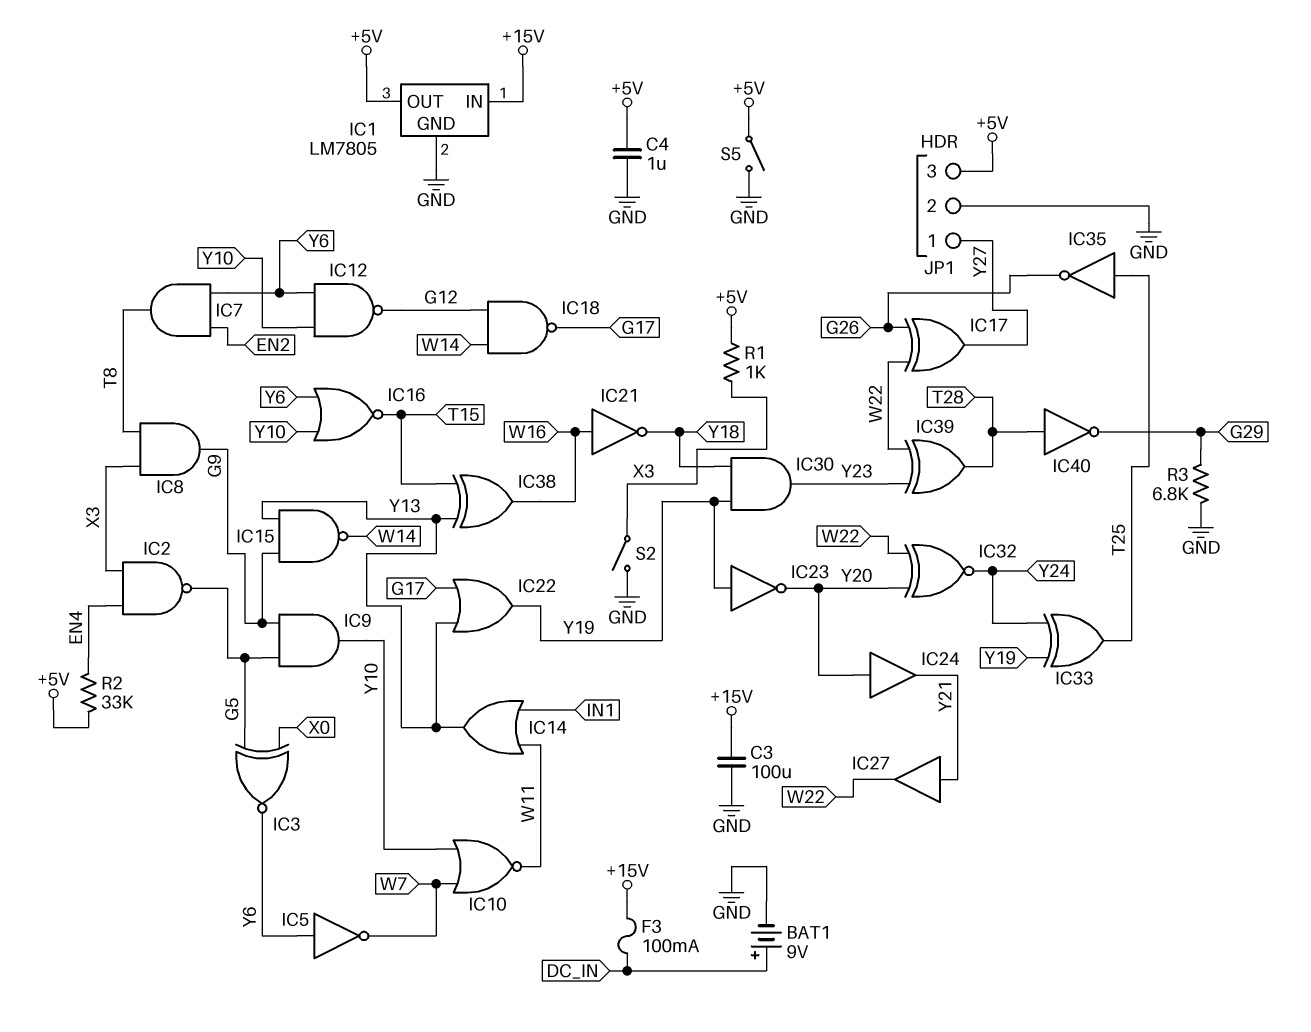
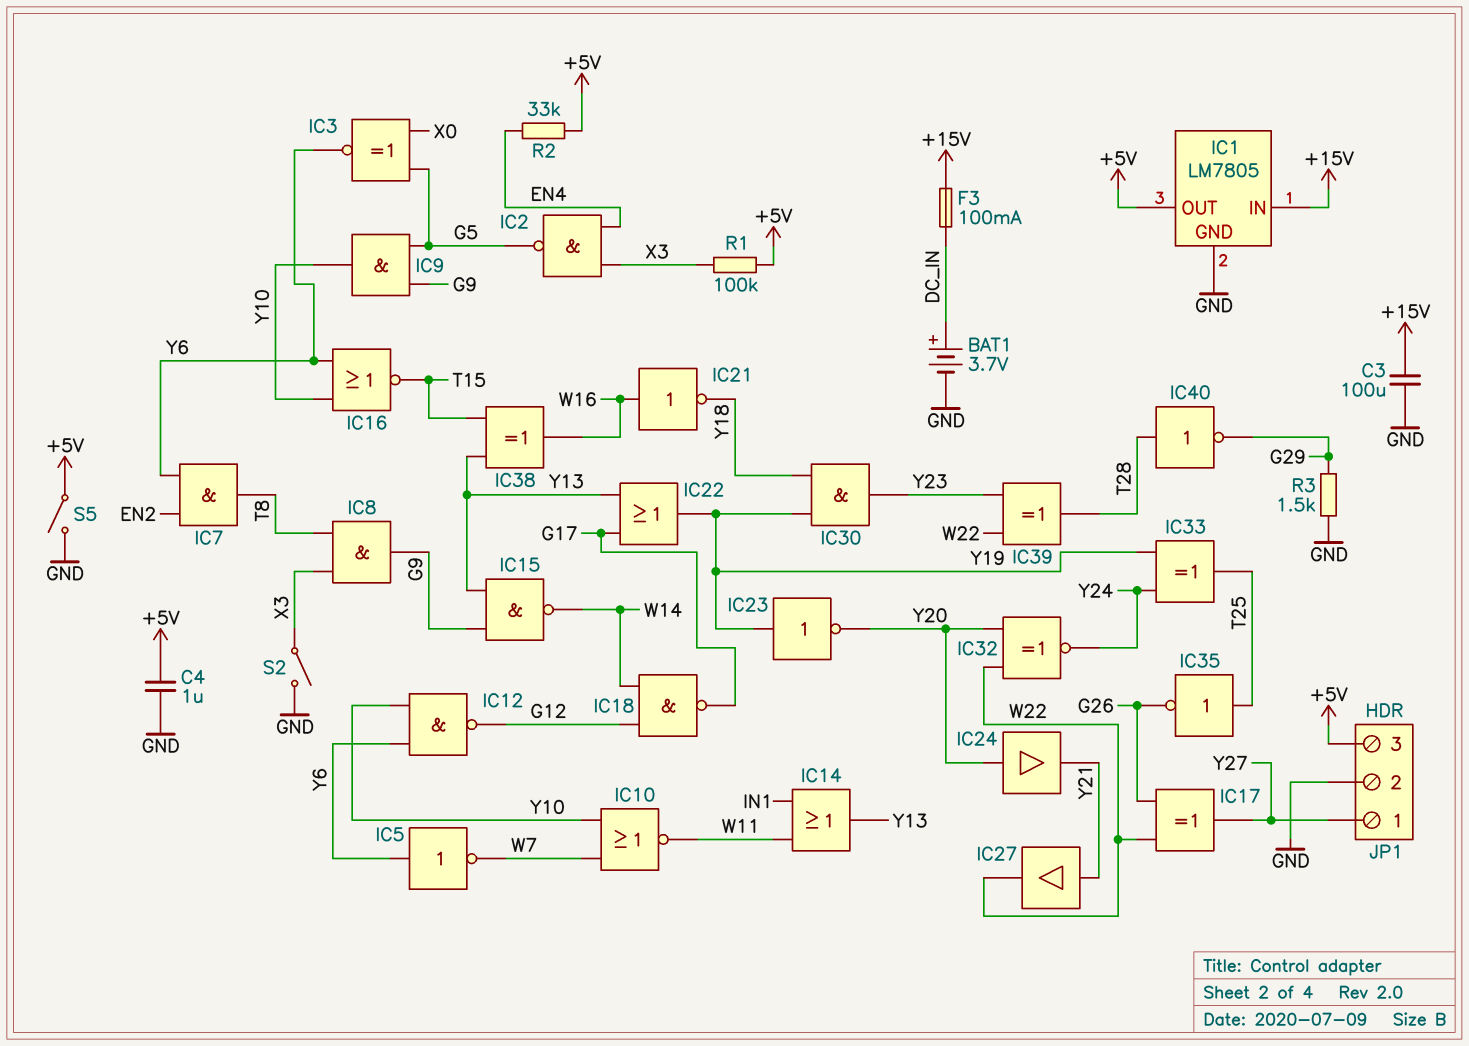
BAT1: 9V (plus DC_IN, minus GND) -> 3.7V (plus DC_IN, minus GND)
R1: 1k (+5V, X3) -> 100k (+5V, X3)
R3: 6.8k (G29, GND) -> 1.5k (G29, GND)

